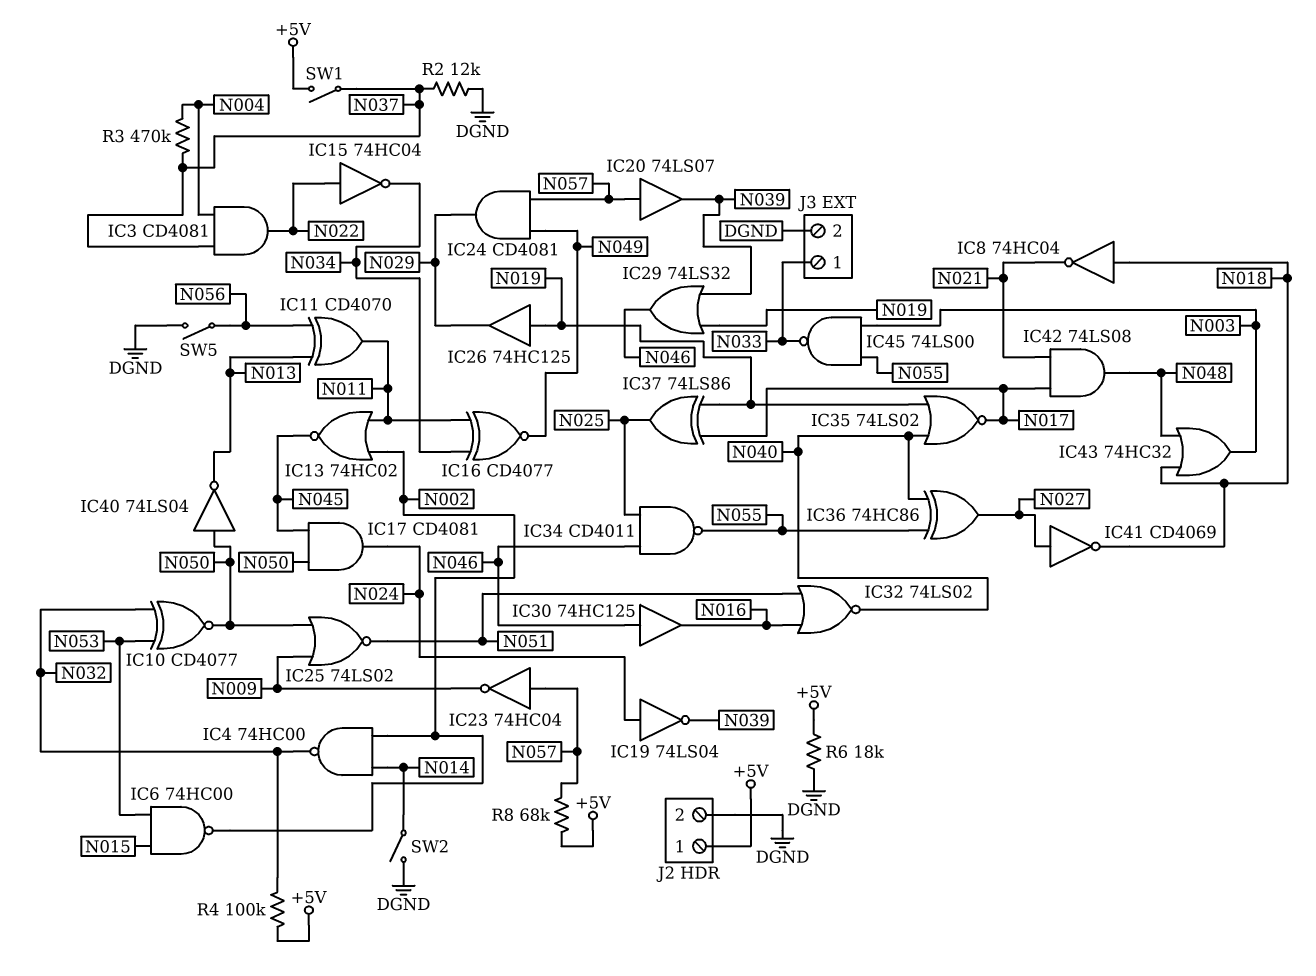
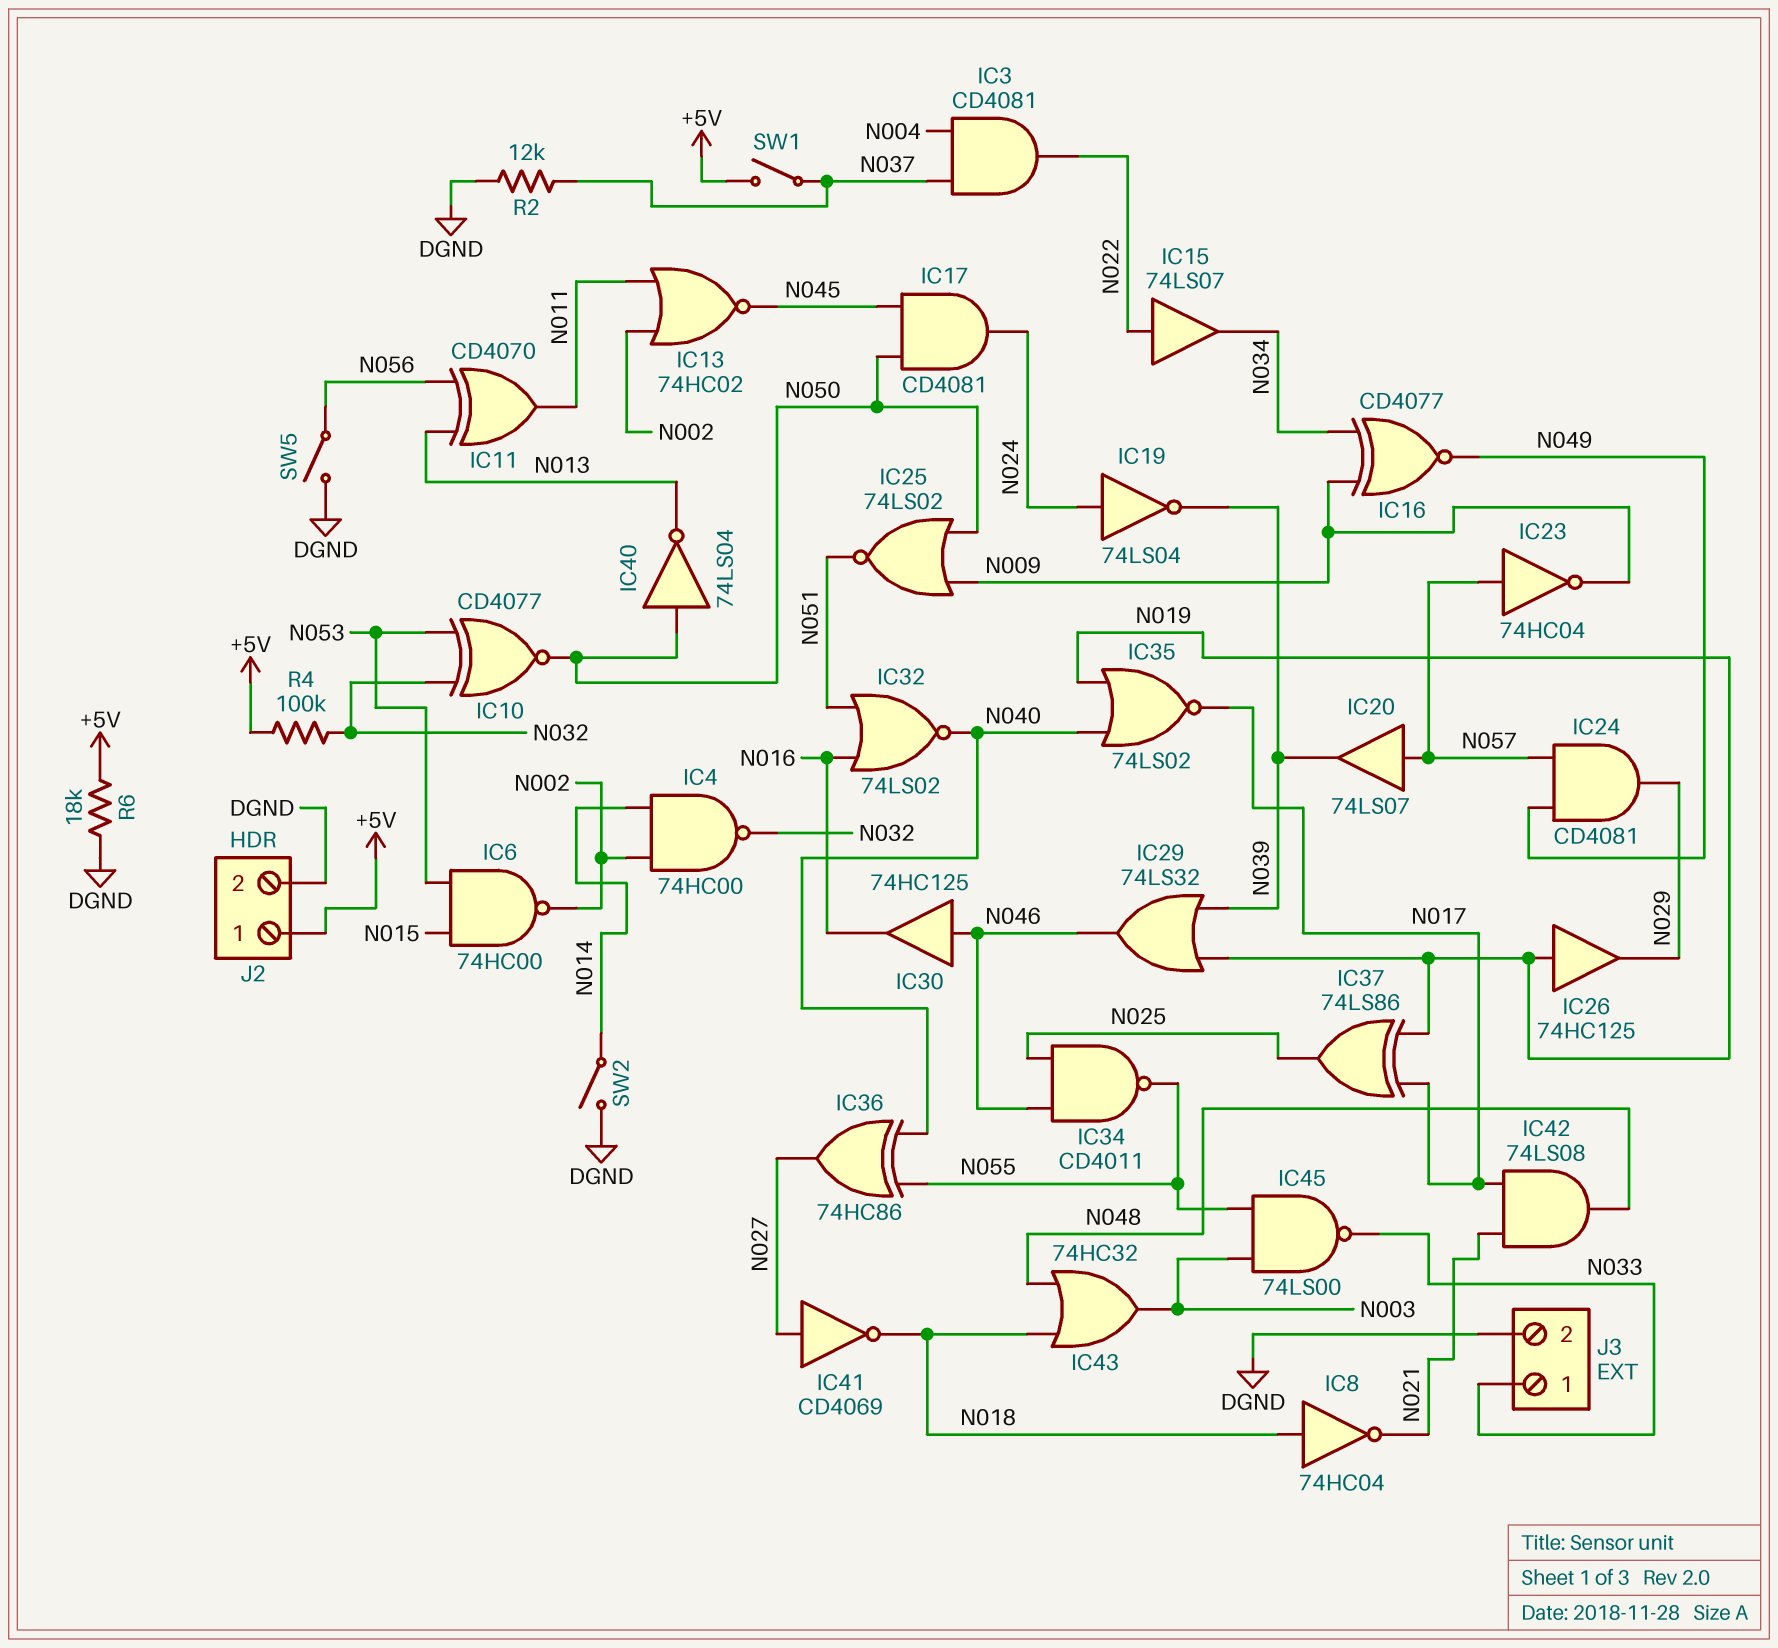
IC15: NOT 74HC04 (in N022, out N034) -> buffer 74LS07 (in N022, out N034)
IC16: XNOR CD4077 (in N011, in N034, out N049) -> XNOR CD4077 (in N009, in N034, out N049)
R3: 470k (N004, N037) -> none
R8: 68k (+5V, N057) -> none

